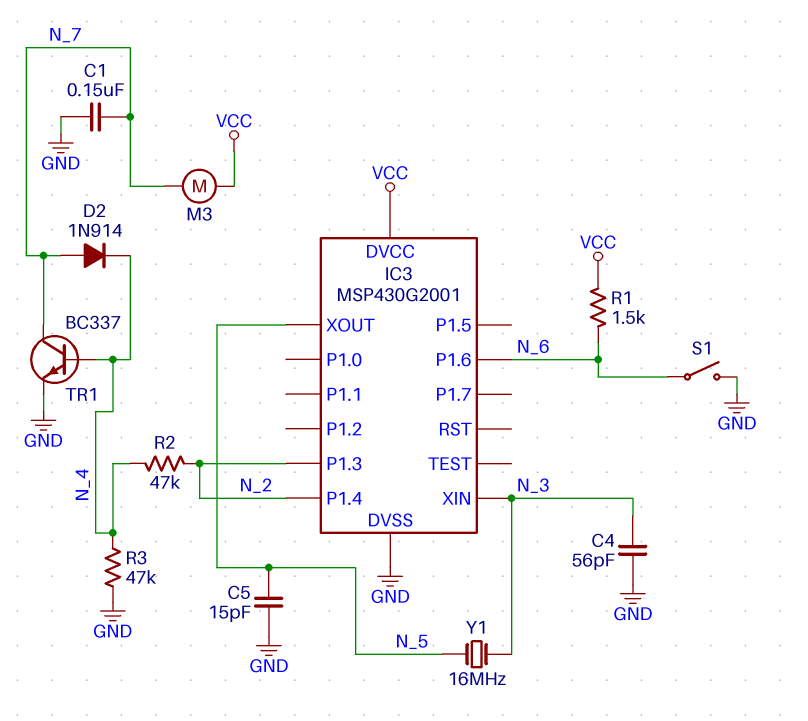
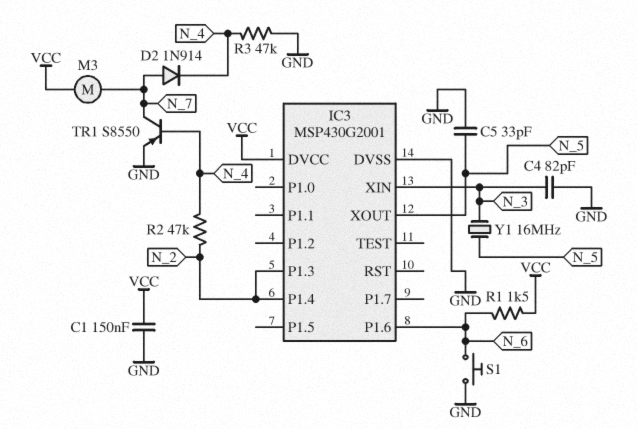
C1: 150nF (GND, N_7) -> 150nF (GND, VCC)
C4: 56pF (GND, N_3) -> 82pF (GND, N_3)
C5: 15pF (GND, N_5) -> 33pF (GND, N_5)
S1: switch (GND, N_6) -> button (GND, N_6)
TR1: NPN BC337 (B N_4, C N_7, E GND) -> PNP S8550 (B N_4, C N_7, E GND)

